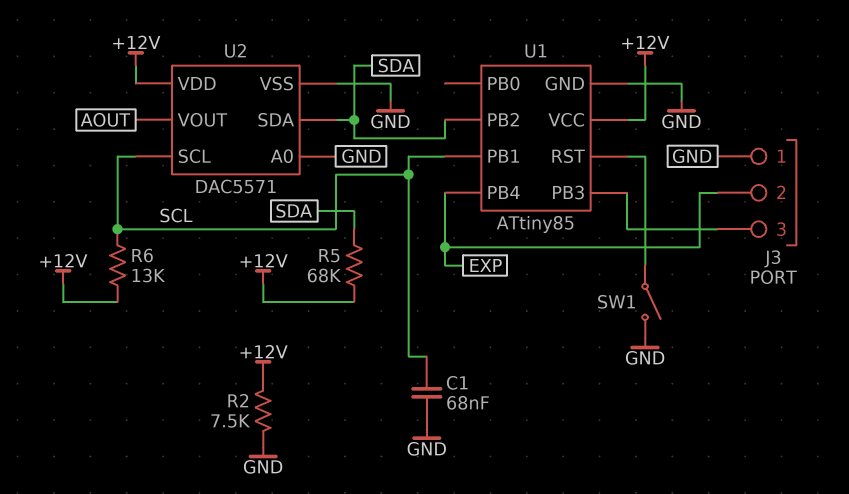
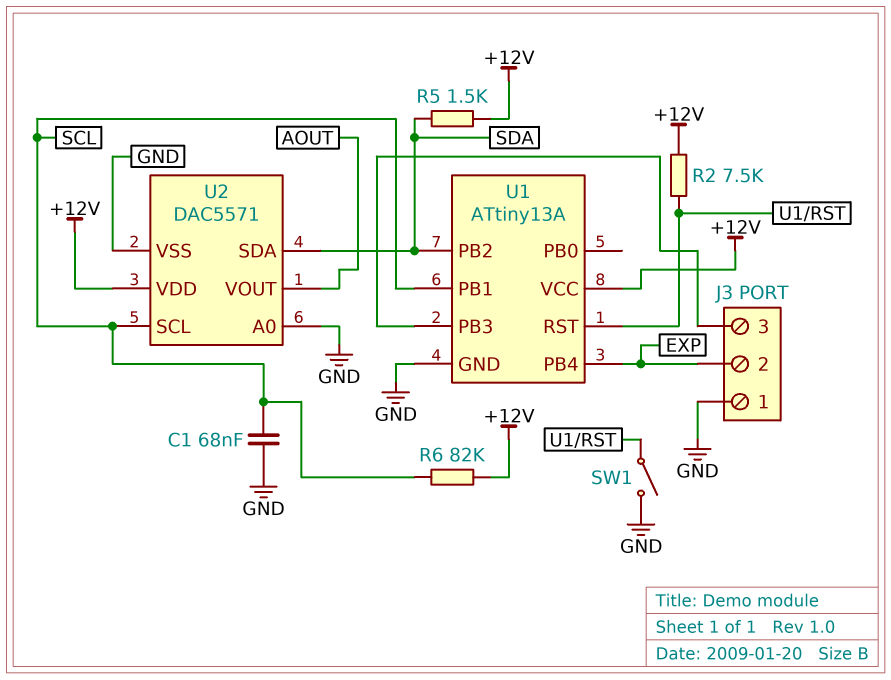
R2: 7.5k (+12V, GND) -> 7.5k (+12V, U1/RST)
R5: 68k (+12V, SDA) -> 1.5k (+12V, SDA)
R6: 13k (+12V, SCL) -> 82k (+12V, SCL)
U1: ATtiny85 -> ATtiny13A

